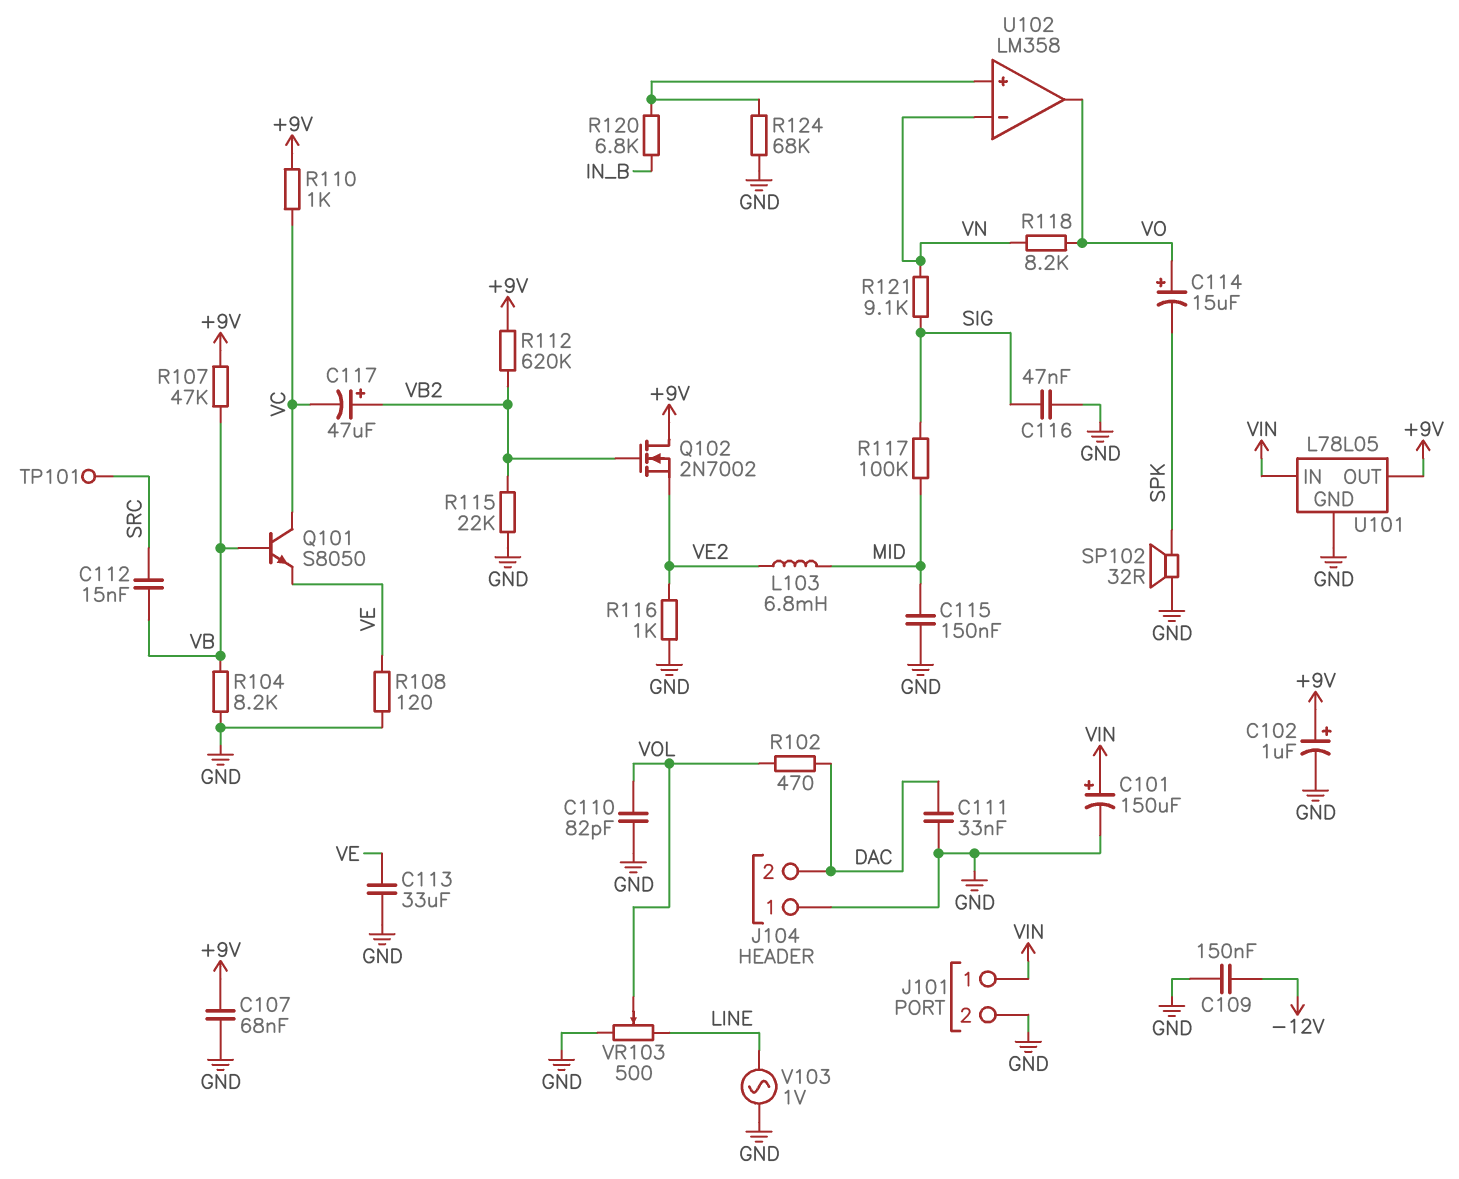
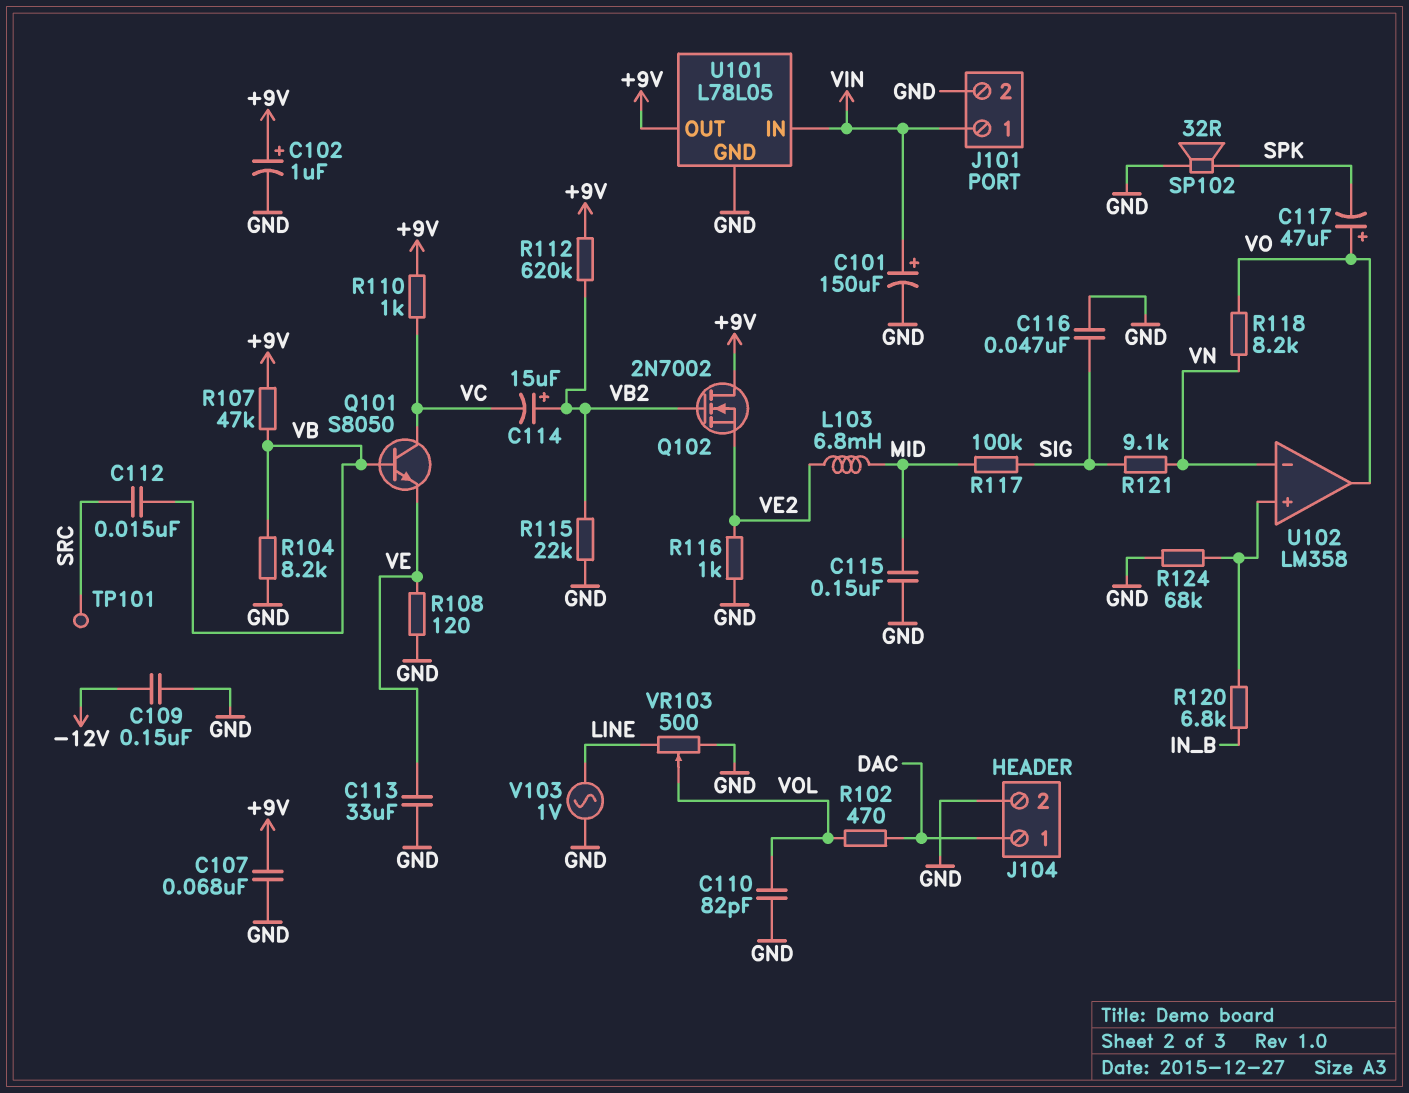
C111: 33nF (DAC, GND) -> none
C114: 15uF (plus VO, minus SPK) -> 15uF (plus VB2, minus VC)
C117: 47uF (plus VB2, minus VC) -> 47uF (plus VO, minus SPK)
J104 pin 1: GND -> DAC
J104 pin 2: DAC -> GND

